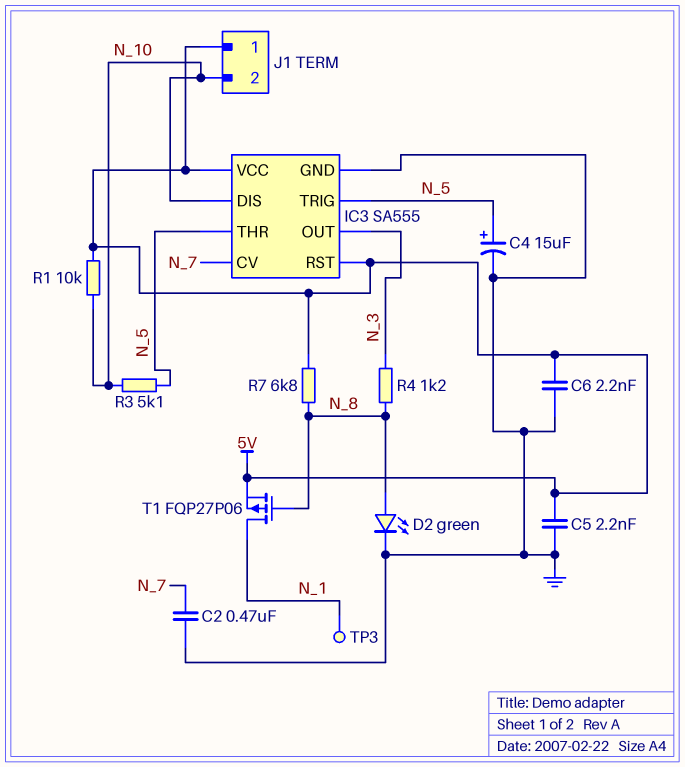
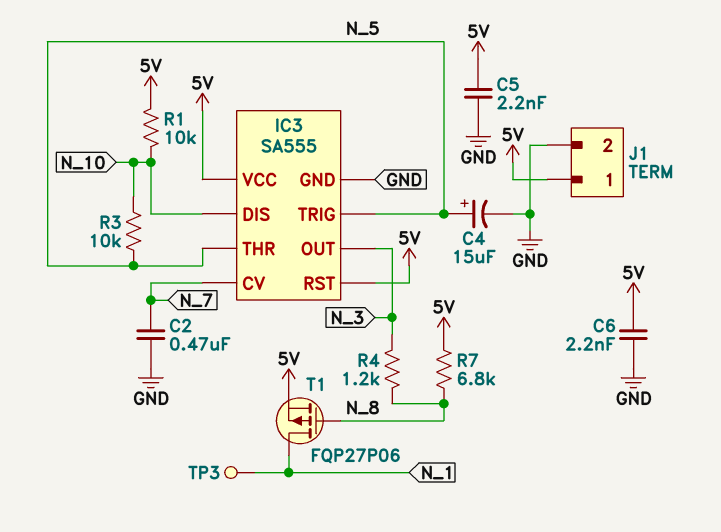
D2: LED green (A N_8, K GND) -> none
J1 pin 2: N_10 -> GND
R3: 5.1k (N_5, N_10) -> 10k (N_5, N_10)

